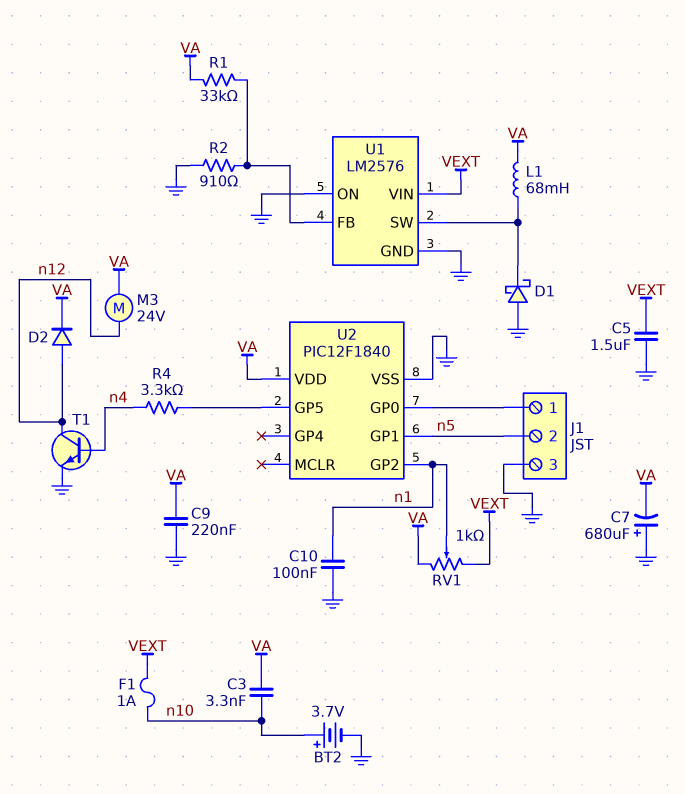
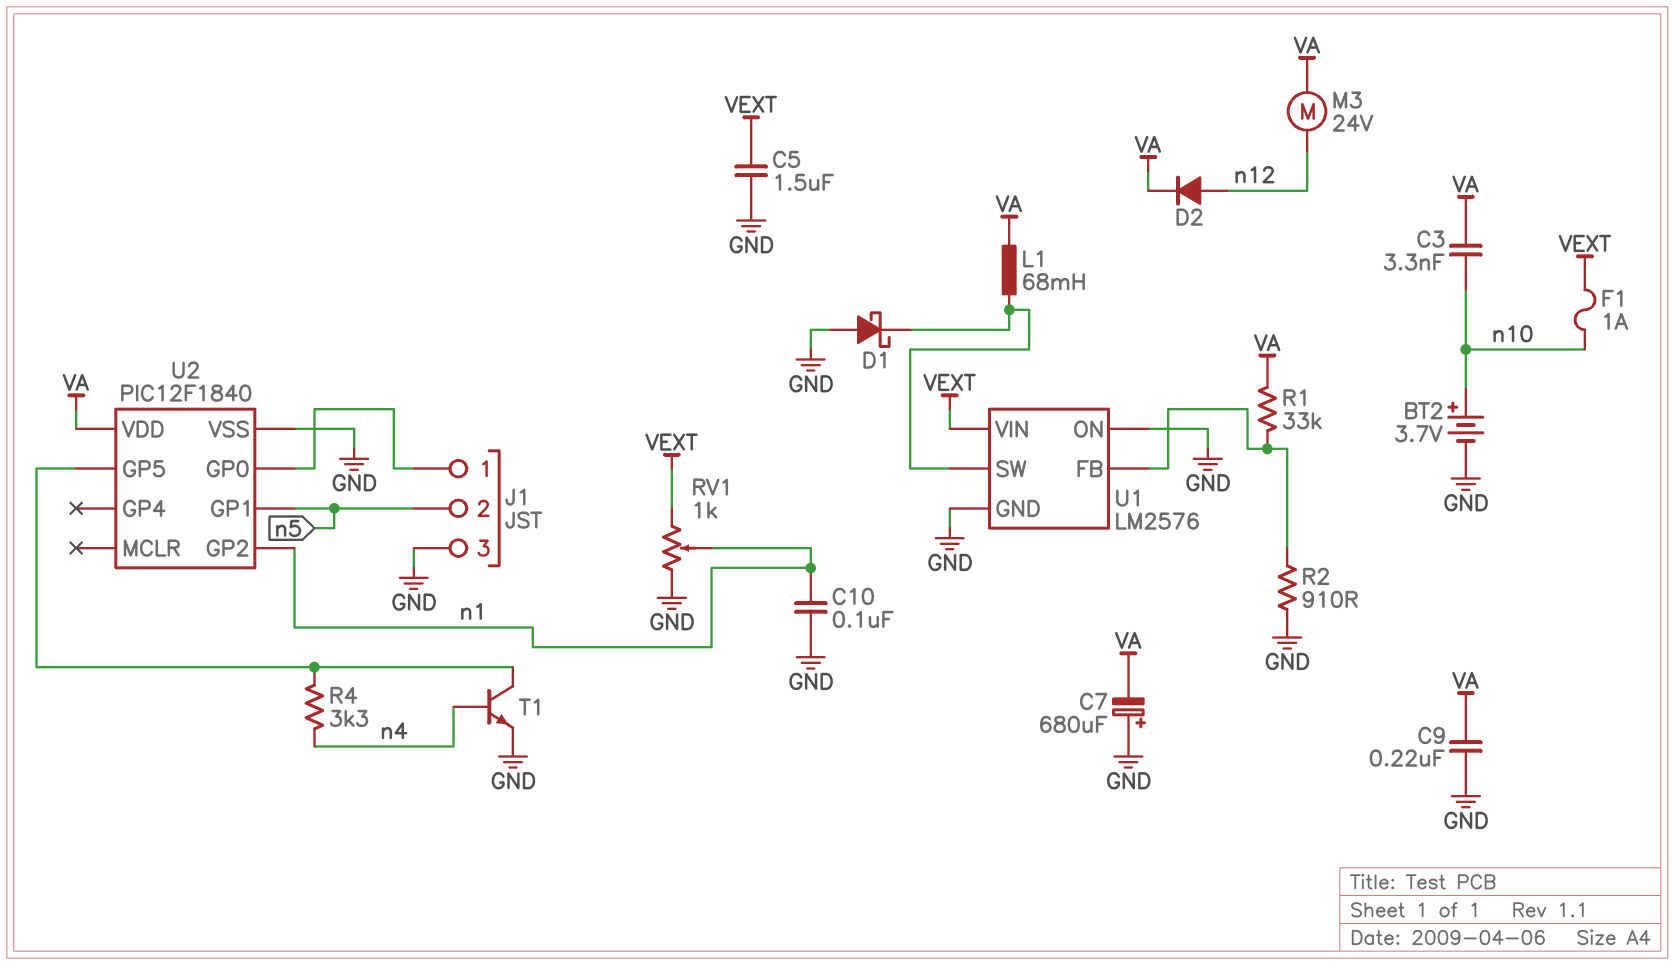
RV1: 1k (VA, VEXT, wiper n1) -> 1k (GND, VEXT, wiper n1)
T1: NPN (B n4, C n12, E GND) -> NPN (B n4, C U2/GP5, E GND)

